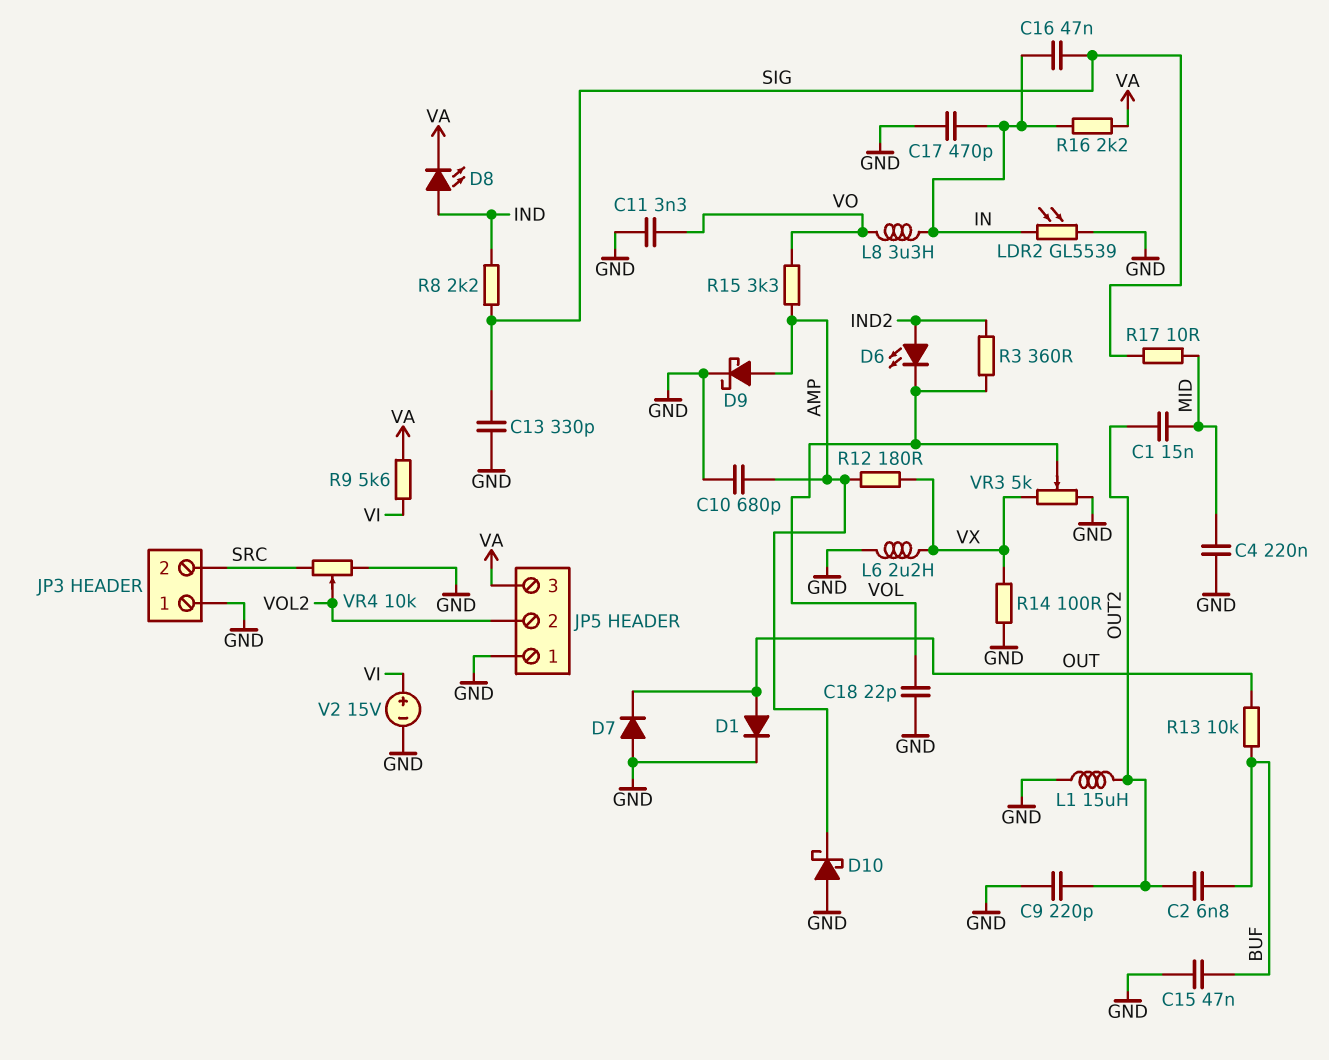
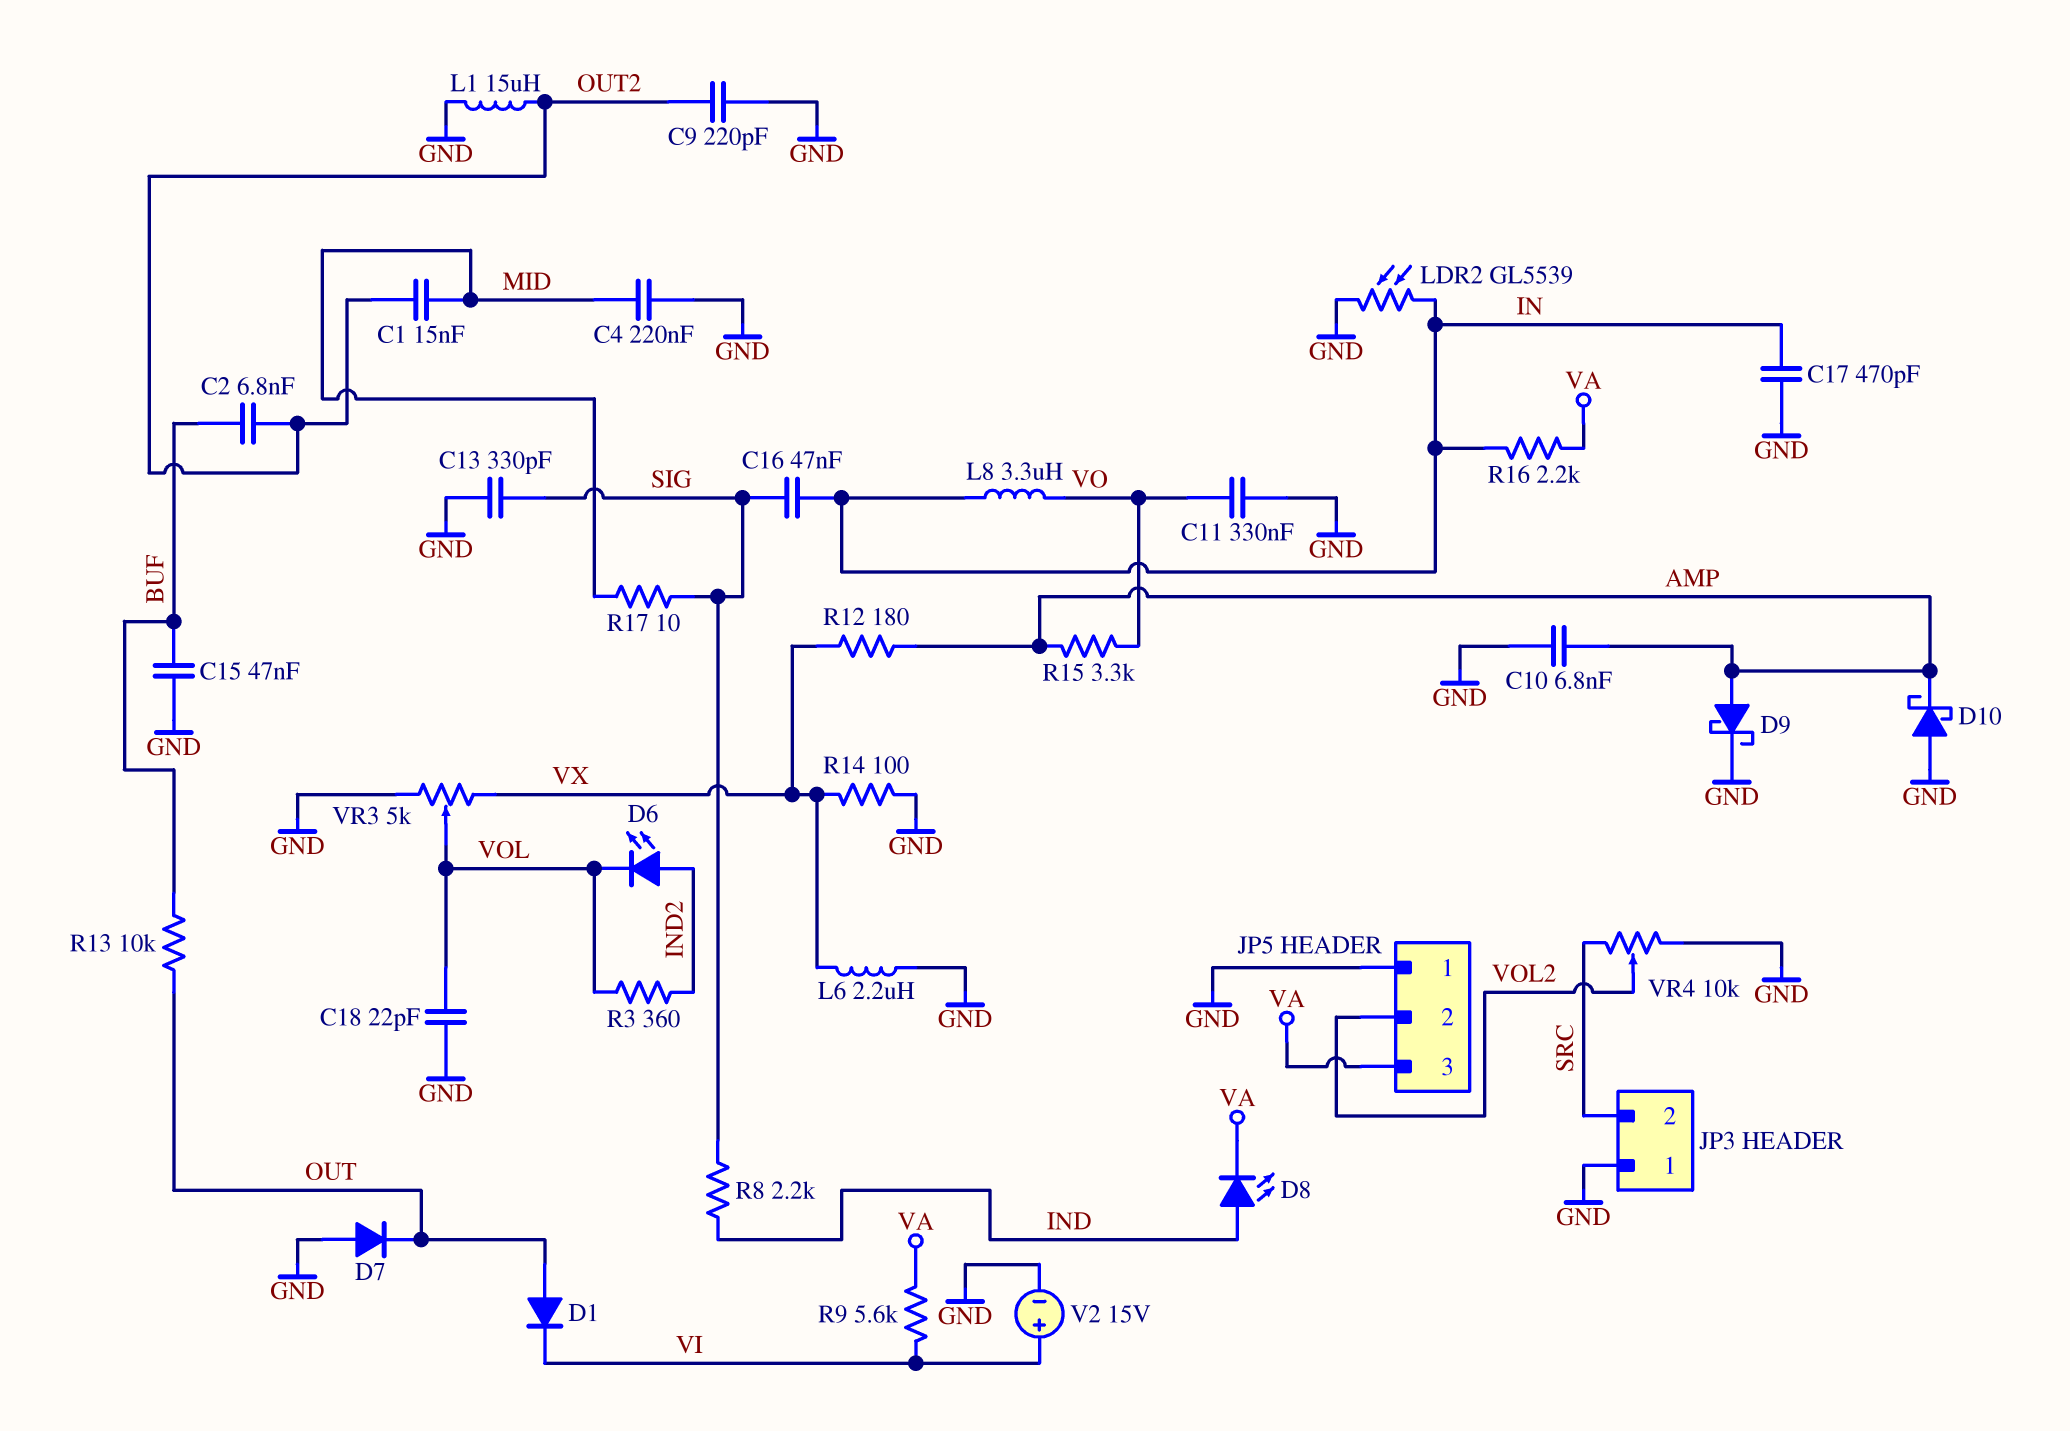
C10: 680pF (AMP, GND) -> 6.8nF (AMP, GND)
C11: 3.3nF (GND, VO) -> 330nF (GND, VO)
D1: diode (A OUT, K GND) -> diode (A OUT, K VI)

